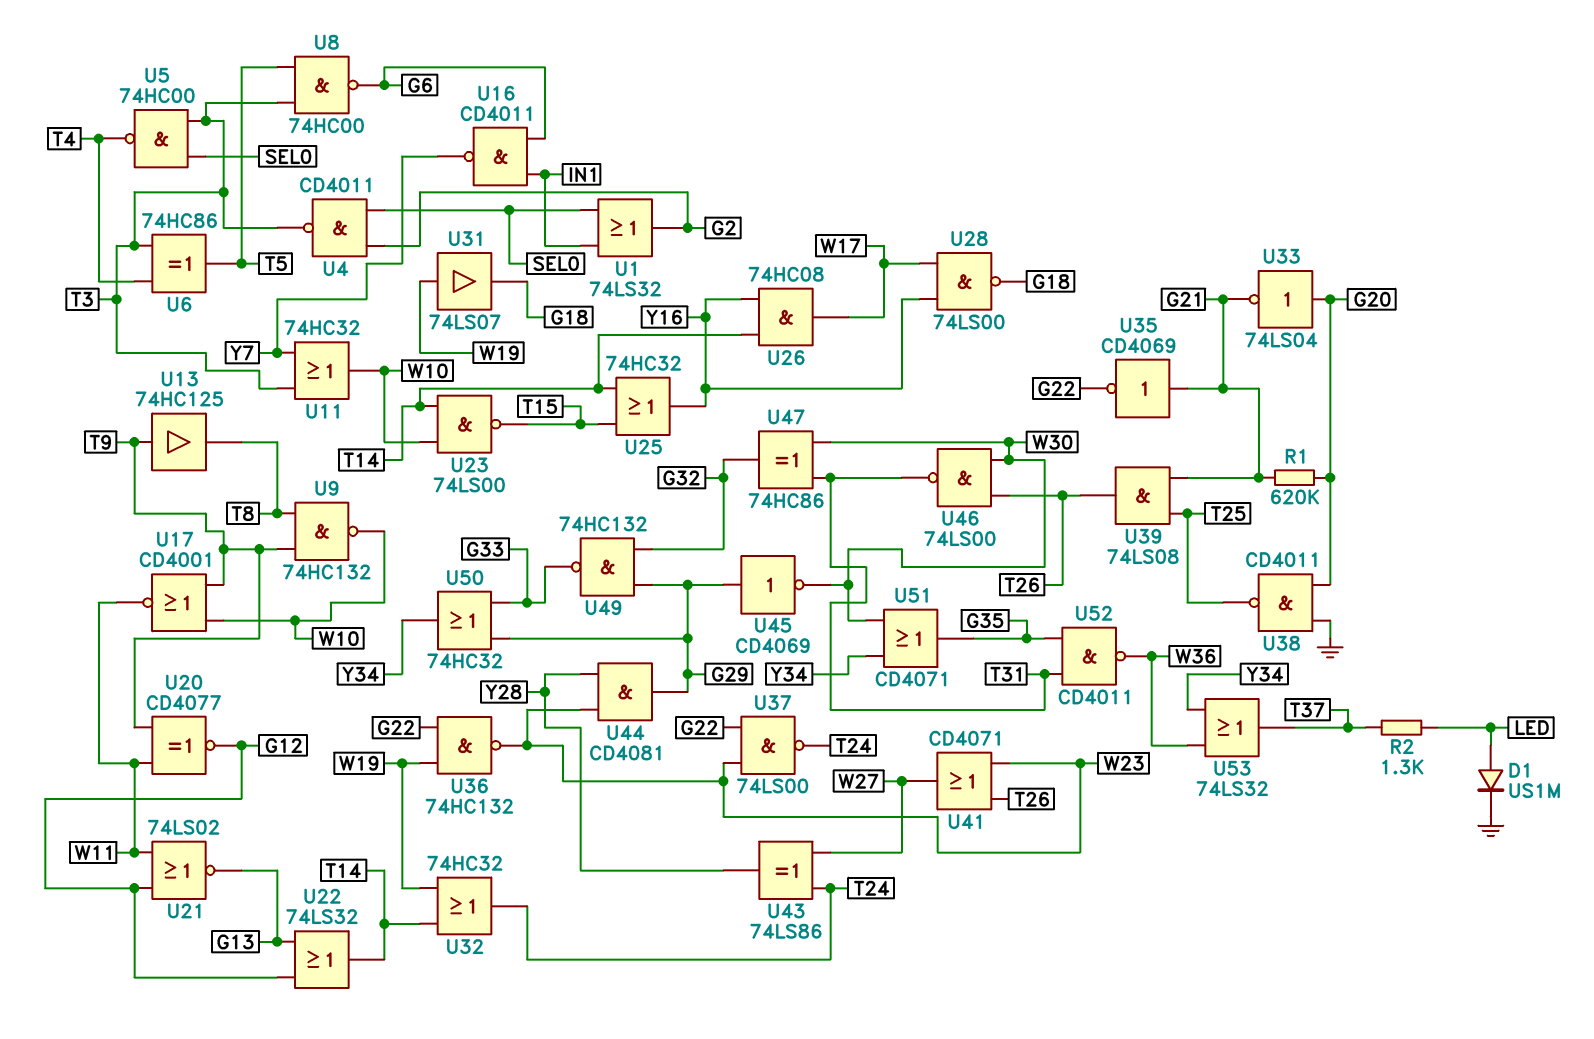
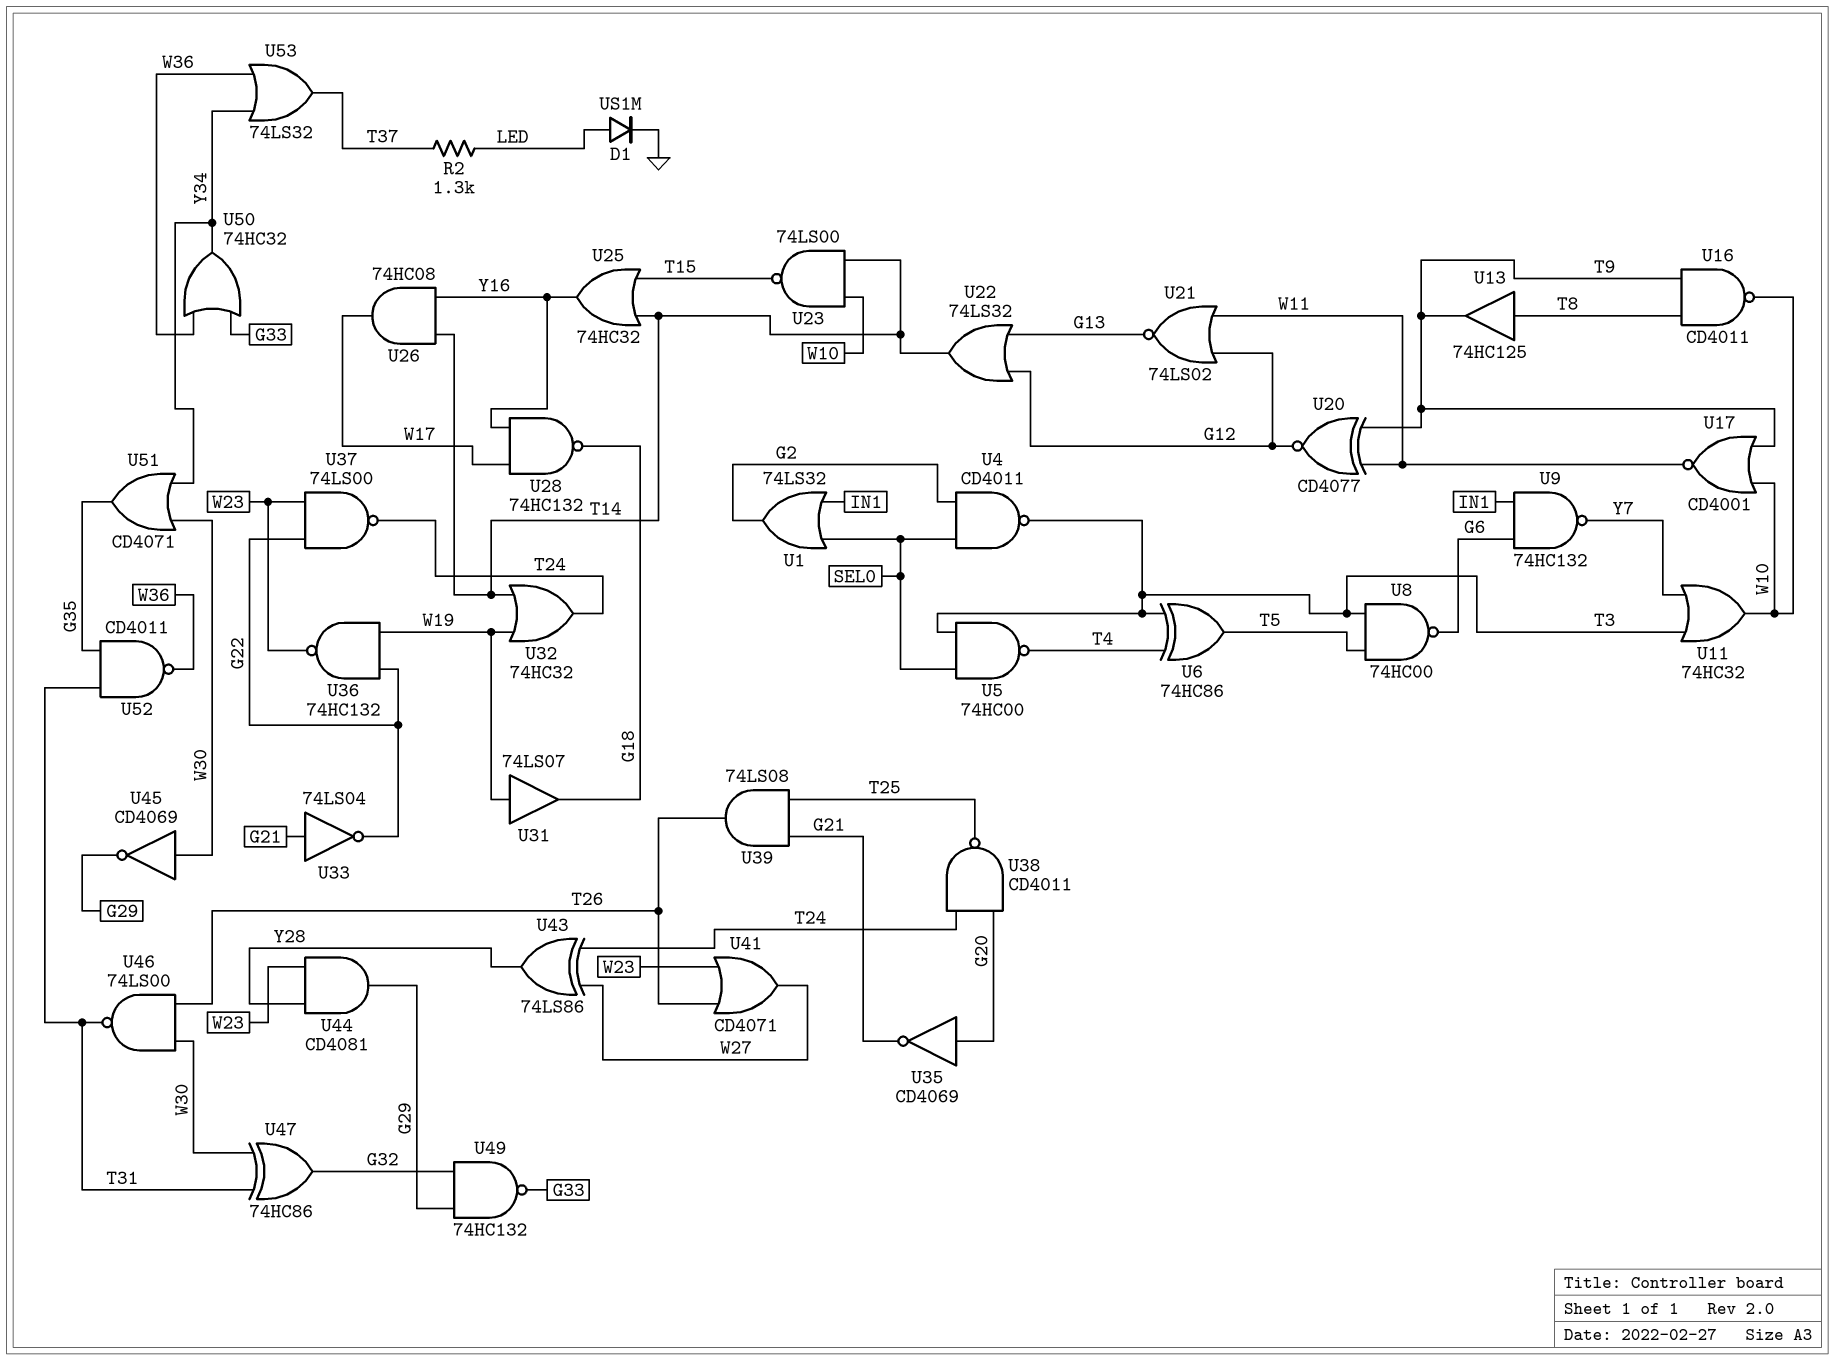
R1: 620k (G20, G21) -> none
U9: NAND 74HC132 (in T8, in T9, out W10) -> NAND 74HC132 (in G6, in IN1, out Y7)
U13: buffer 74HC125 (in T9, out T8) -> buffer 74HC125 (in T8, out T9)
U16: NAND CD4011 (in G6, in IN1, out Y7) -> NAND CD4011 (in T8, in T9, out W10)
U28: NAND 74LS00 (in W17, in Y16, out G18) -> NAND 74HC132 (in W17, in Y16, out G18)
U33: NOT 74LS04 (in G20, out G21) -> NOT 74LS04 (in G21, out G22)
U35: NOT CD4069 (in G21, out G22) -> NOT CD4069 (in G20, out G21)
U38: NAND CD4011 (in G20, in GND, out T25) -> NAND CD4011 (in G20, in T24, out T25)
U45: NOT CD4069 (in G29, out W30) -> NOT CD4069 (in W30, out G29)
U50: OR 74HC32 (in G29, in G33, out Y34) -> OR 74HC32 (in G33, in W36, out Y34)

